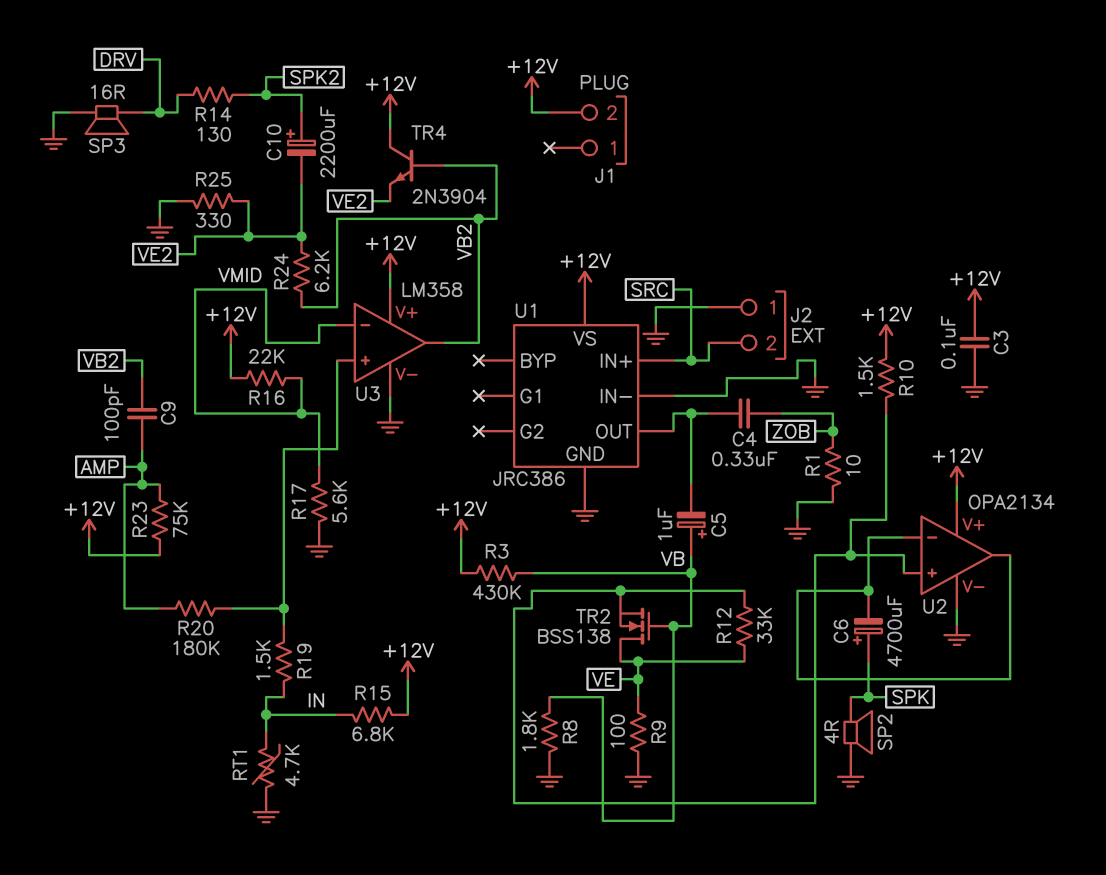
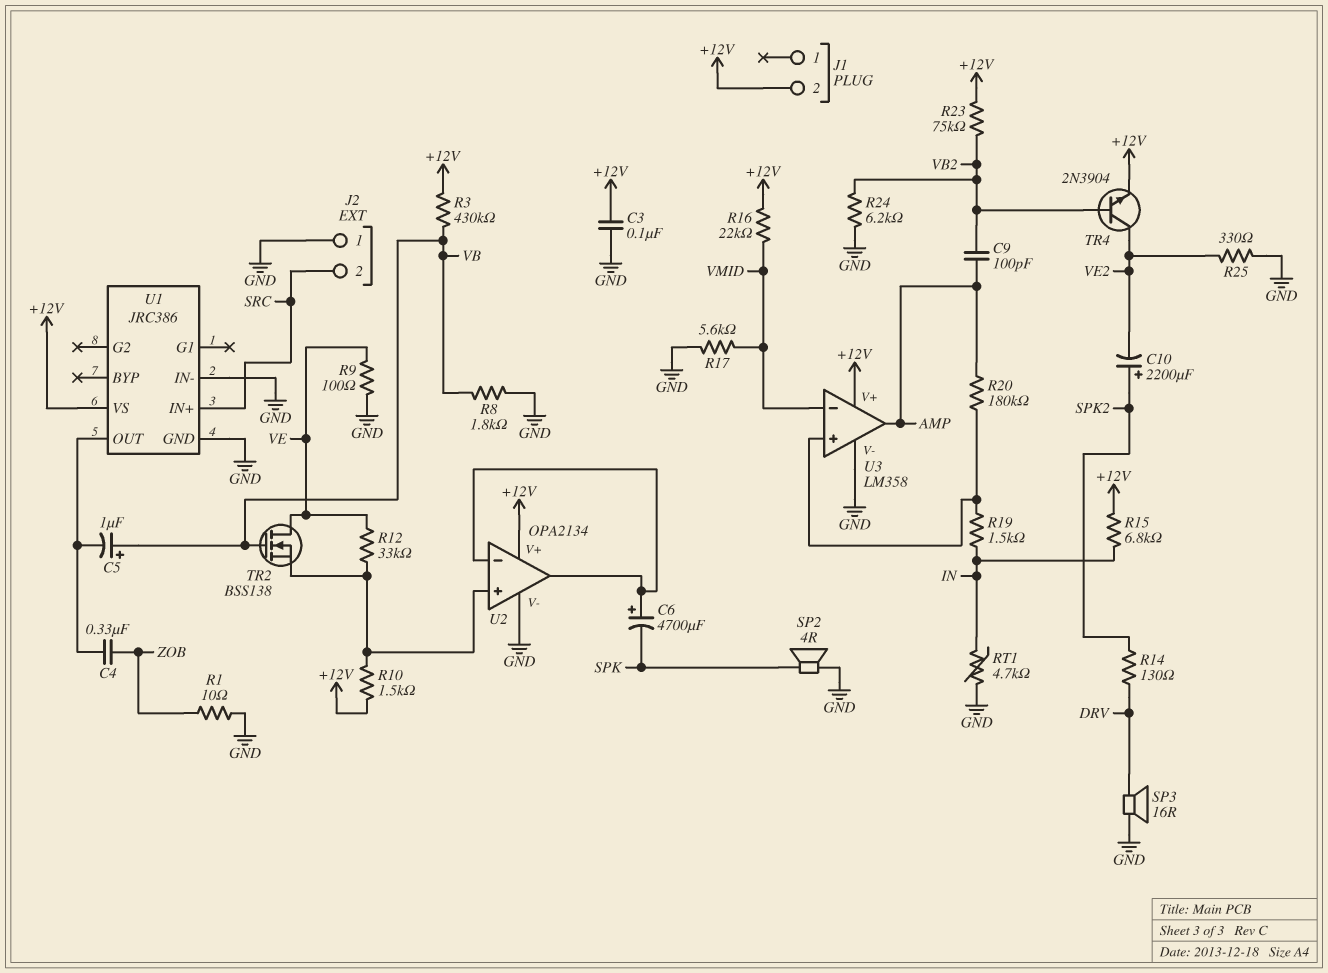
C6: 4700uF (plus SPK, minus U2/in-) -> 4700uF (plus U2/in-, minus SPK)
R23: 75k (+12V, AMP) -> 75k (+12V, VB2)
R24: 6.2k (VB2, VE2) -> 6.2k (GND, VB2)
TR4: NPN 2N3904 (B VB2, C +12V, E VE2) -> NPN 2N3904 (B VB2, C VE2, E +12V)
U3 pin out: VB2 -> AMP

